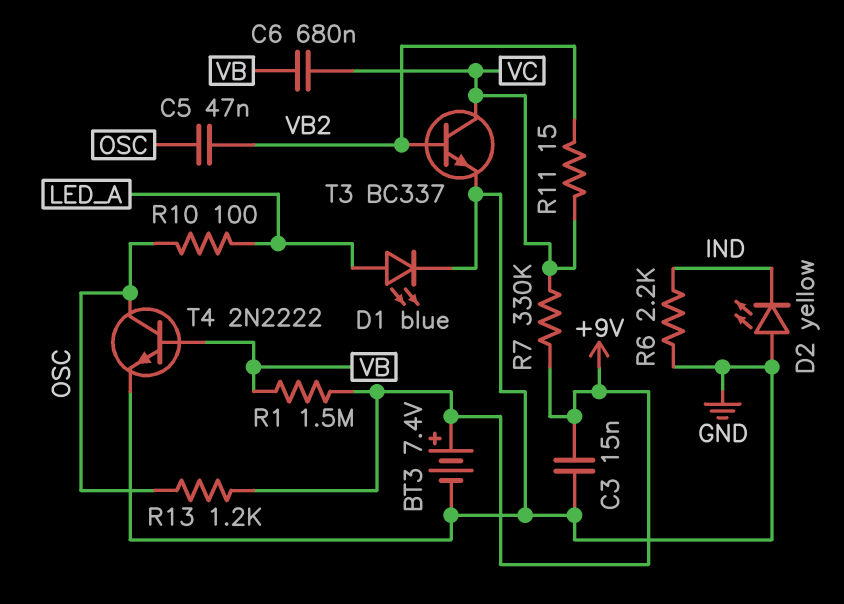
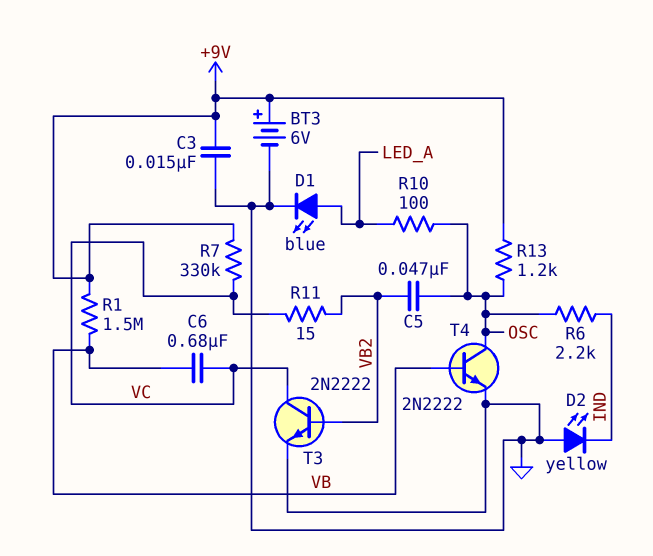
BT3: 7.4V (plus +9V, minus GND) -> 6V (plus +9V, minus GND)
R6: 2.2k (GND, IND) -> 2.2k (IND, OSC)
T3: NPN BC337 (B VB2, C VC, E GND) -> NPN 2N2222 (B VB2, C VC, E GND)

